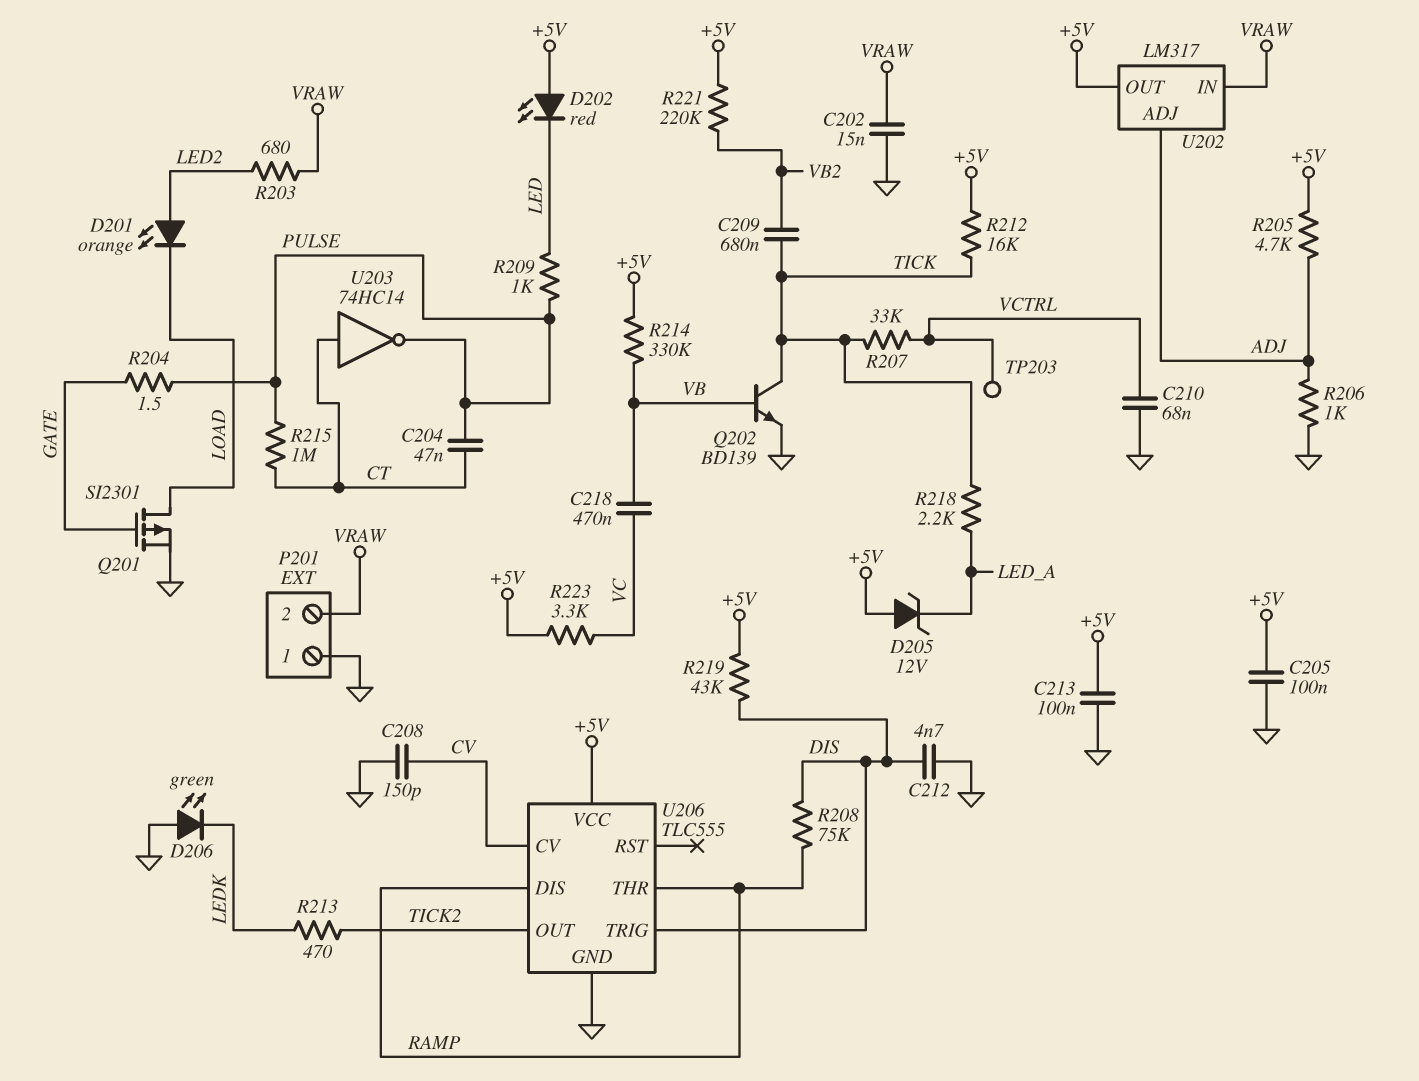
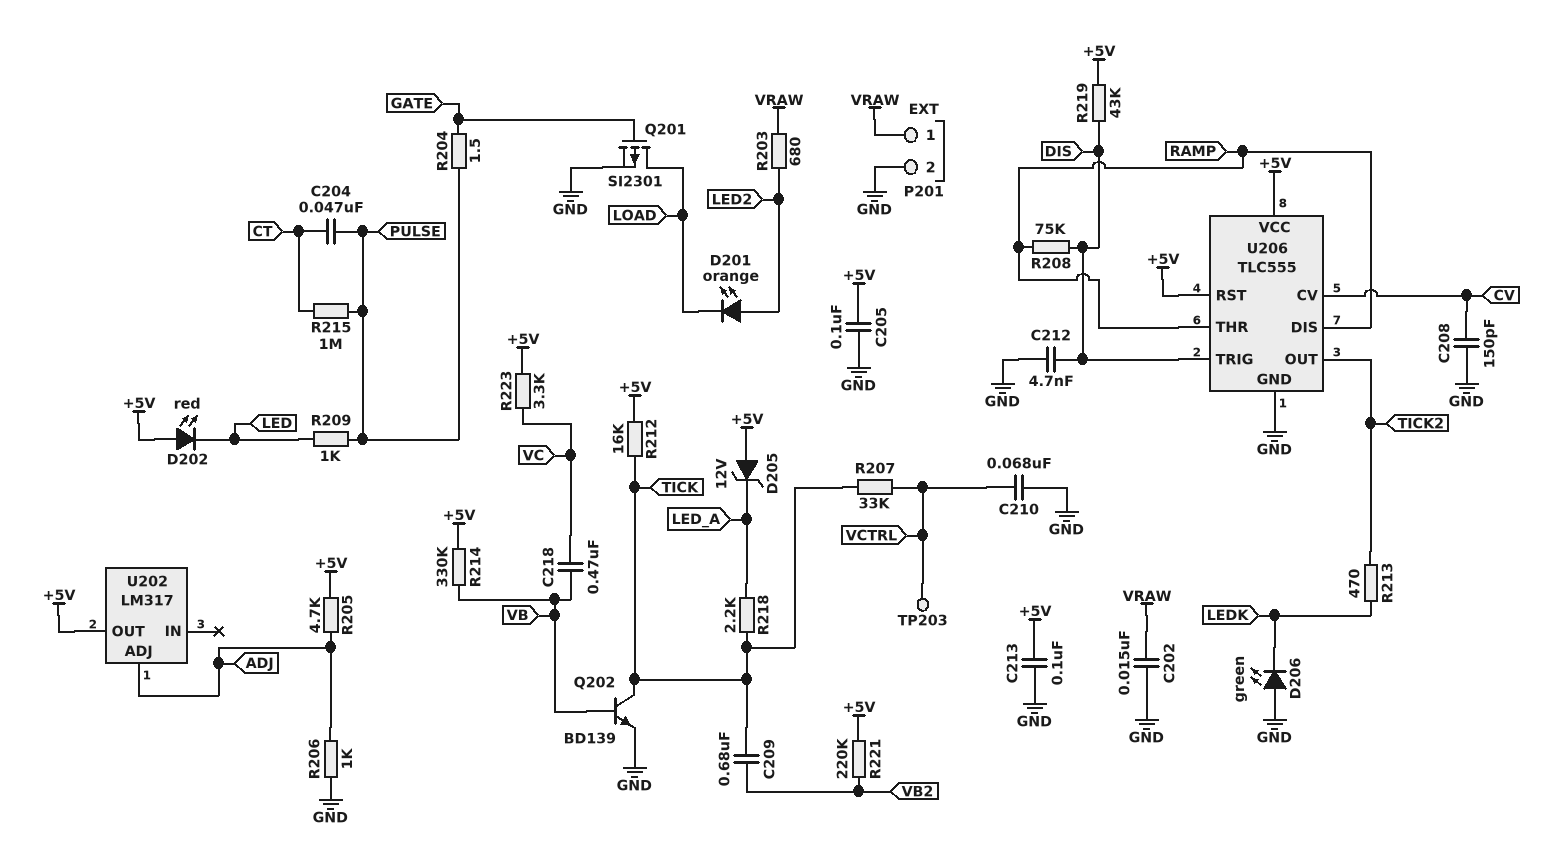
P201 pin 1: GND -> VRAW
P201 pin 2: VRAW -> GND
U202 pin IN: VRAW -> none
U203: NOT 74HC14 (in CT, out PULSE) -> none
U206 pin RST: none -> +5V

